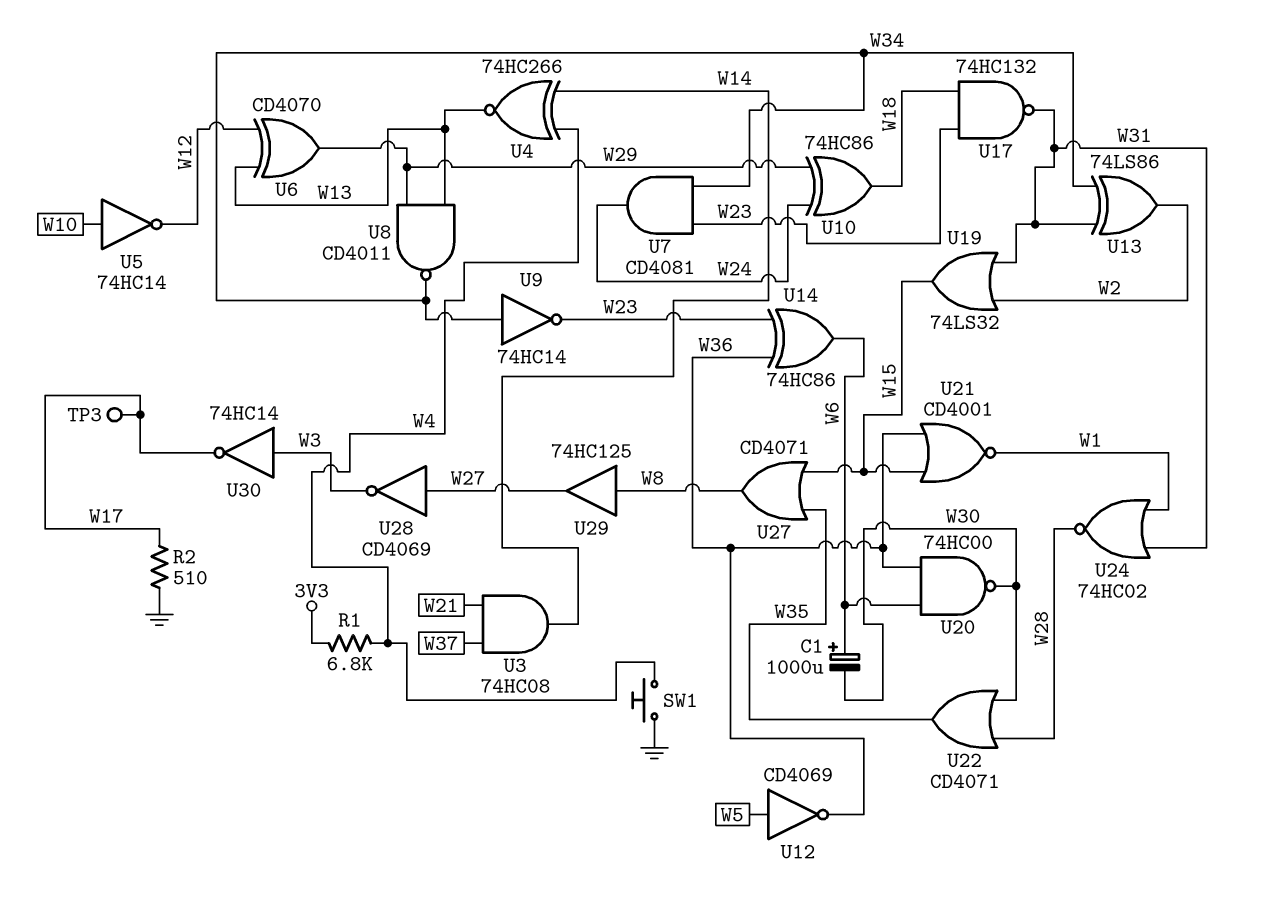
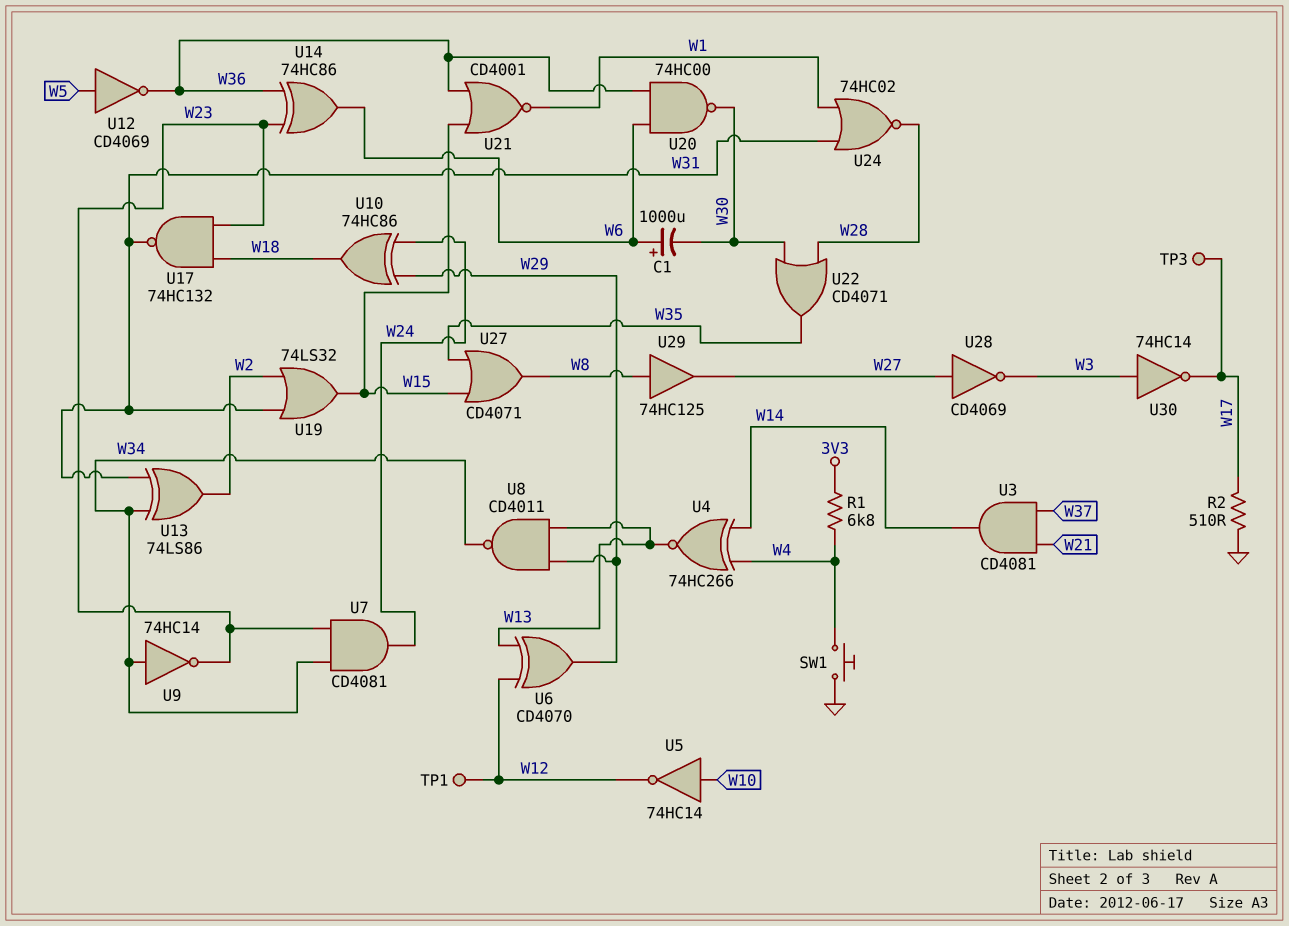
TP1: none -> test point (W12)
U3: AND 74HC08 (in W21, in W37, out W14) -> AND CD4081 (in W21, in W37, out W14)

